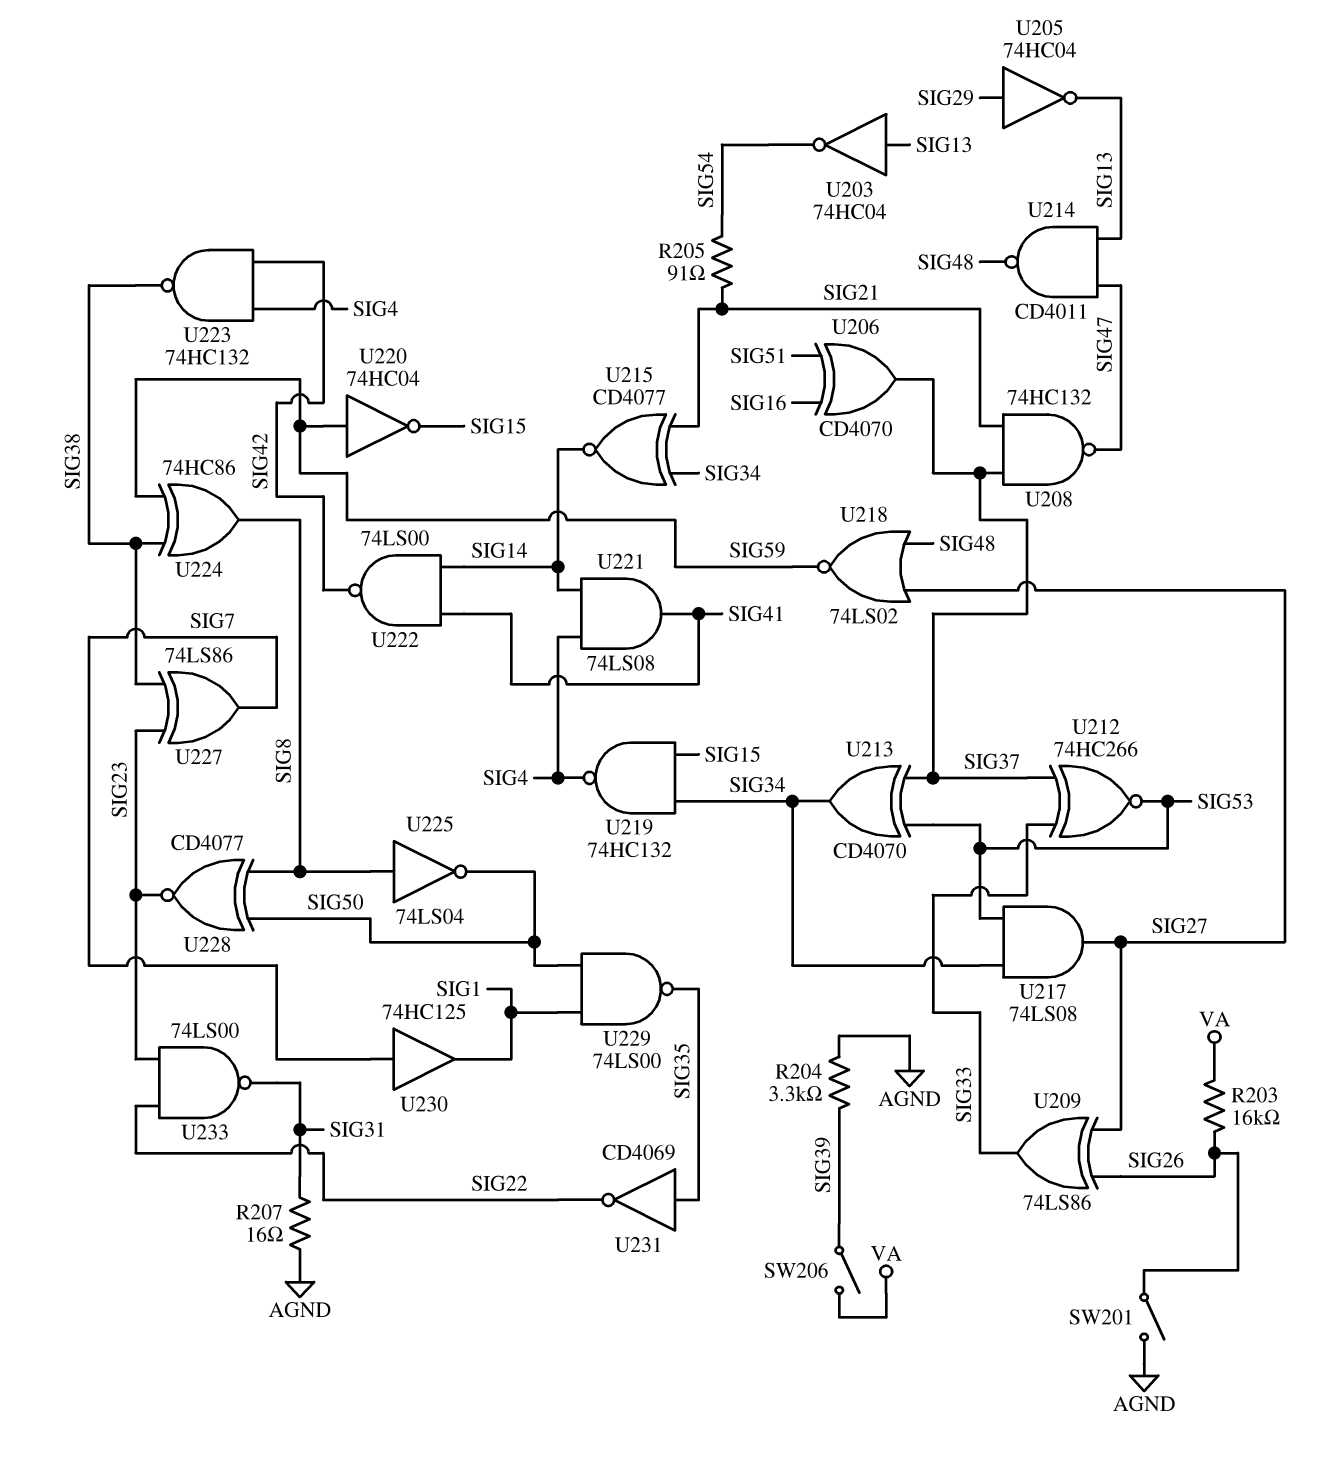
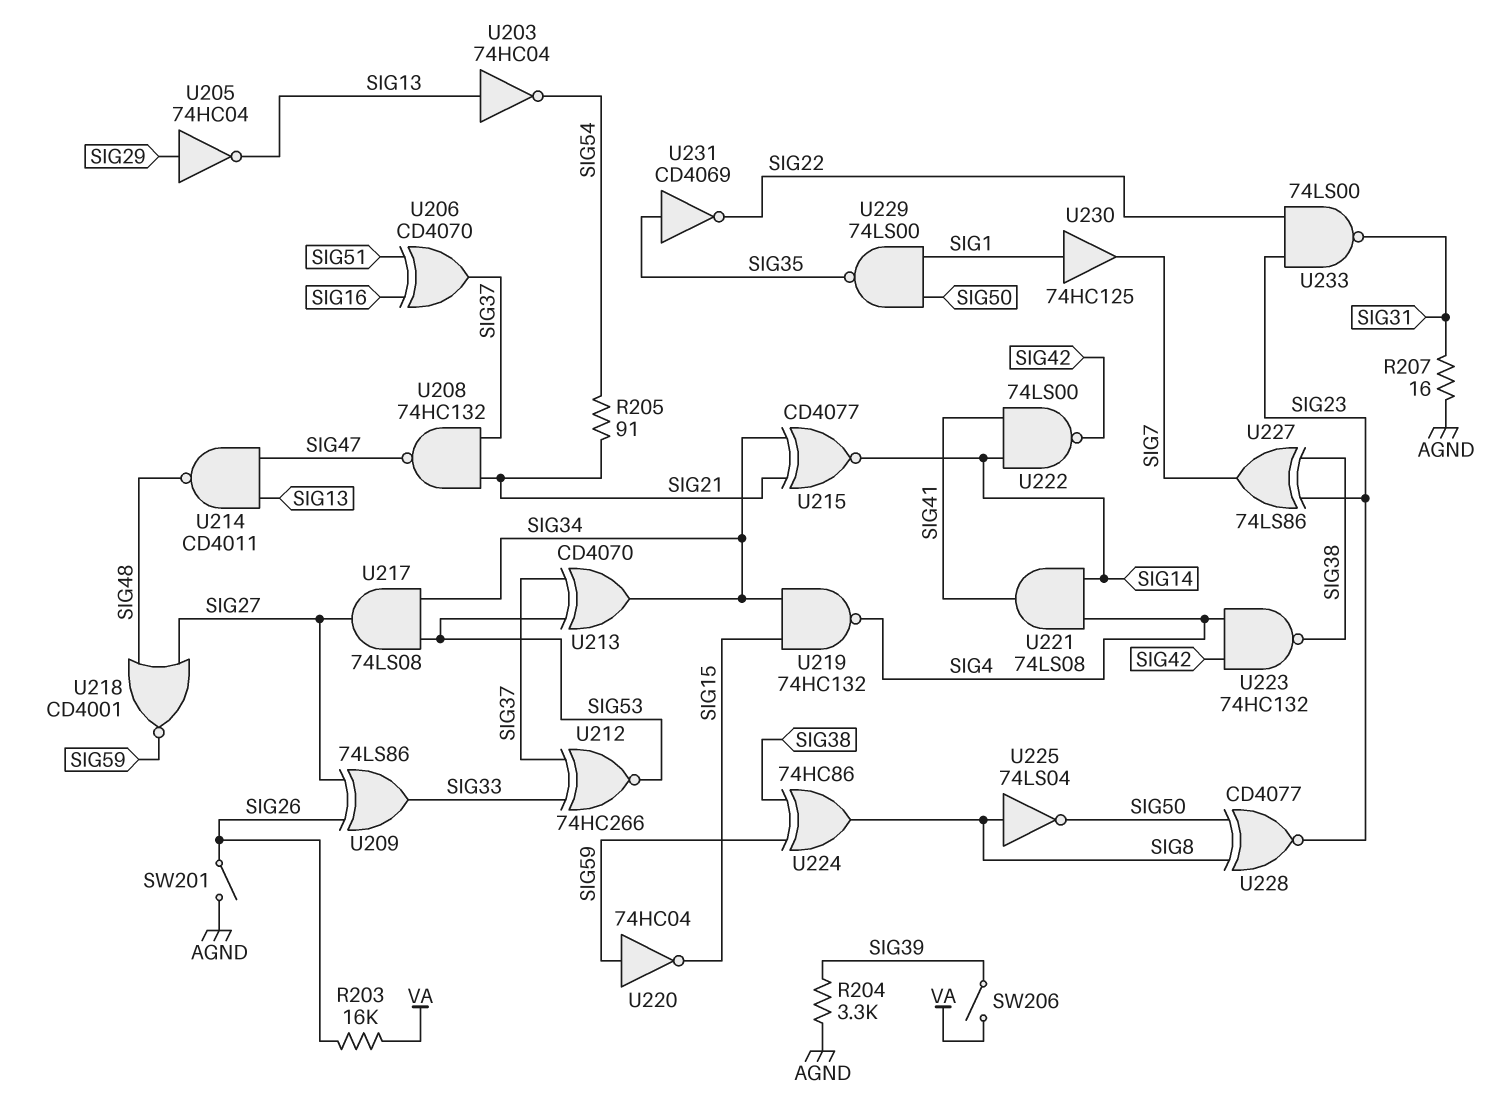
U218: NOR 74LS02 (in SIG27, in SIG48, out SIG59) -> NOR CD4001 (in SIG27, in SIG48, out SIG59)
U230: buffer 74HC125 (in SIG7, out SIG1) -> buffer 74HC125 (in SIG1, out SIG7)

